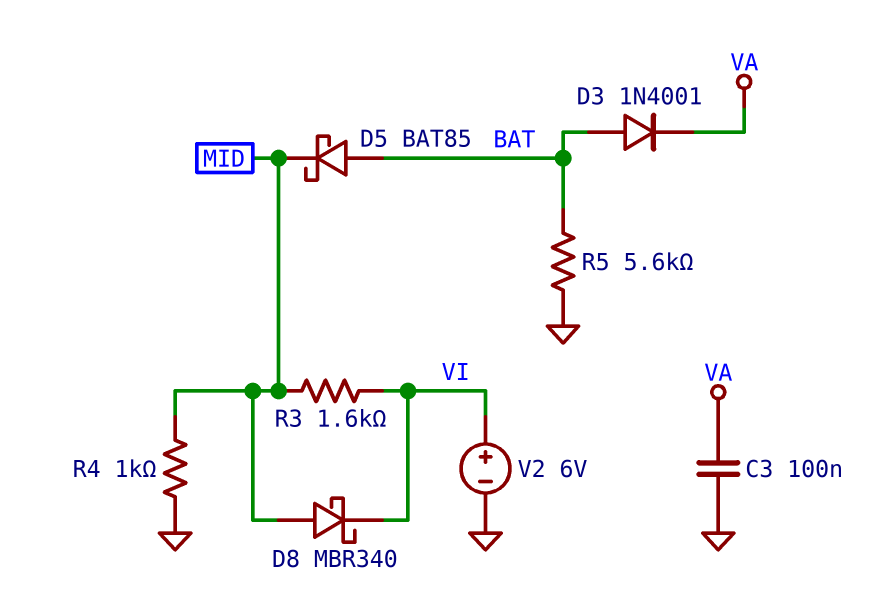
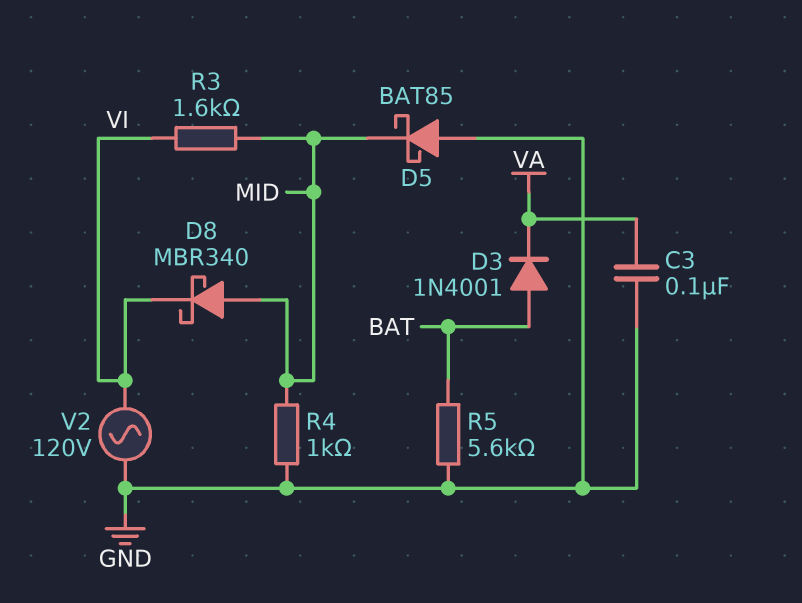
D5: schottky BAT85 (A BAT, K MID) -> schottky BAT85 (A GND, K MID)
V2: 6V (plus VI, minus GND) -> AC 120V (GND, VI)

